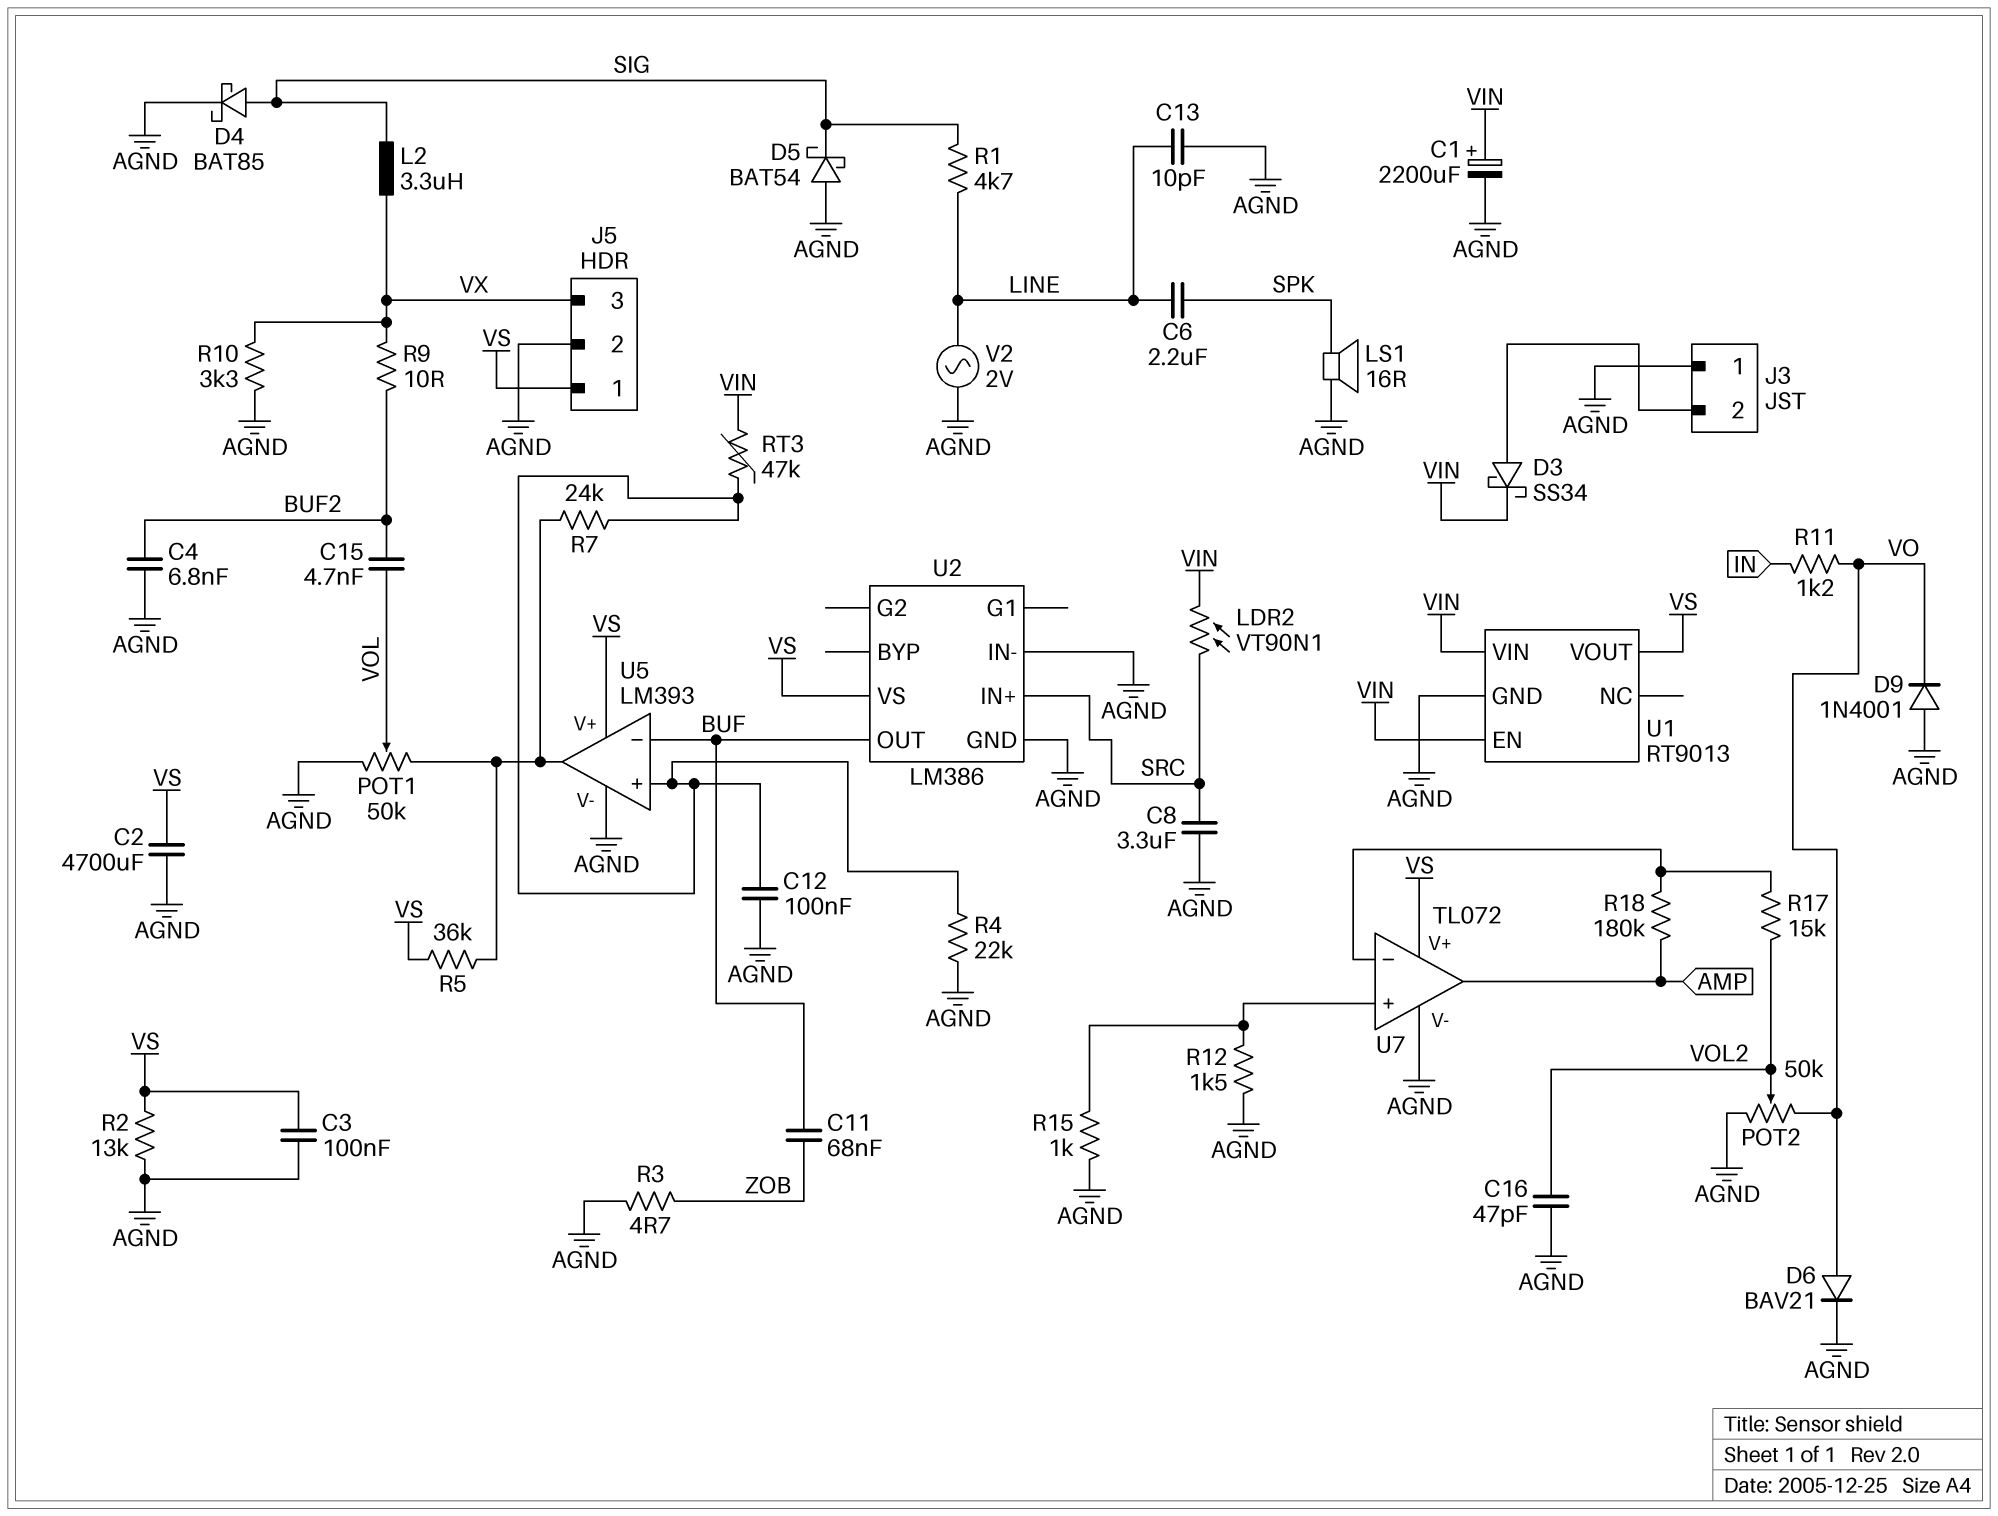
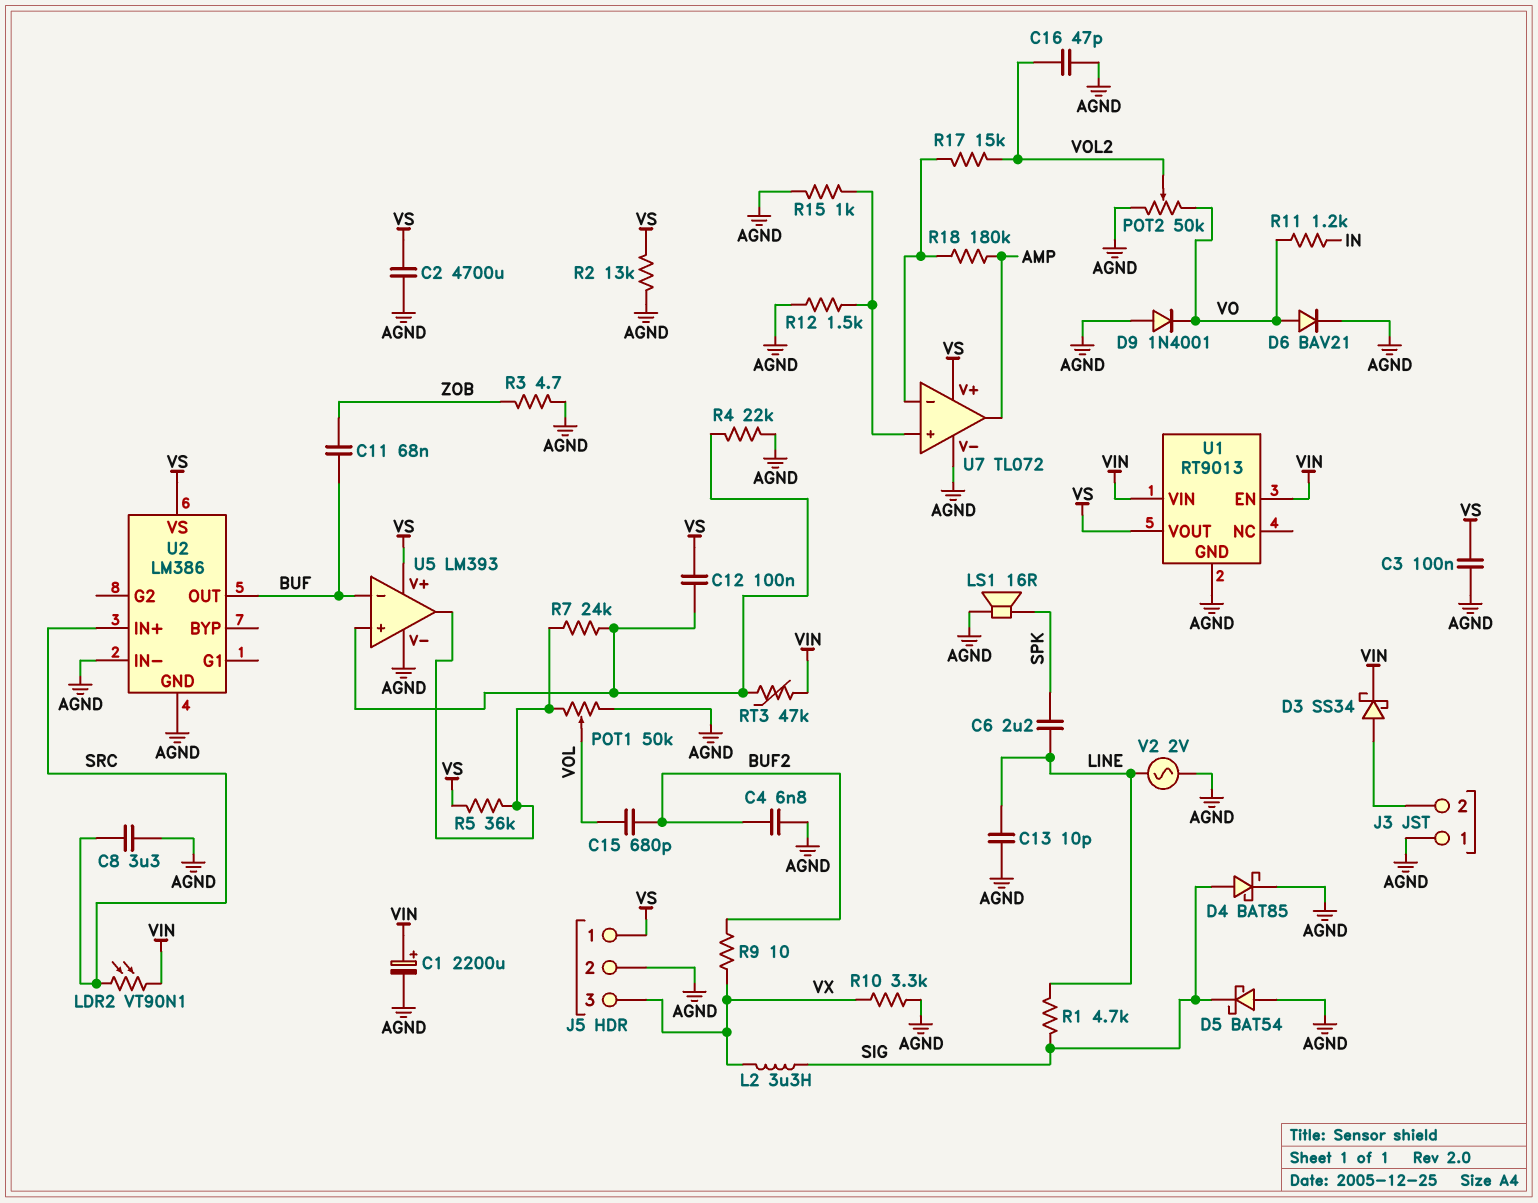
C12: 100nF (AGND, U5/in+) -> 100nF (U5/in+, VS)
C15: 4.7nF (BUF2, VOL) -> 680pF (BUF2, VOL)

